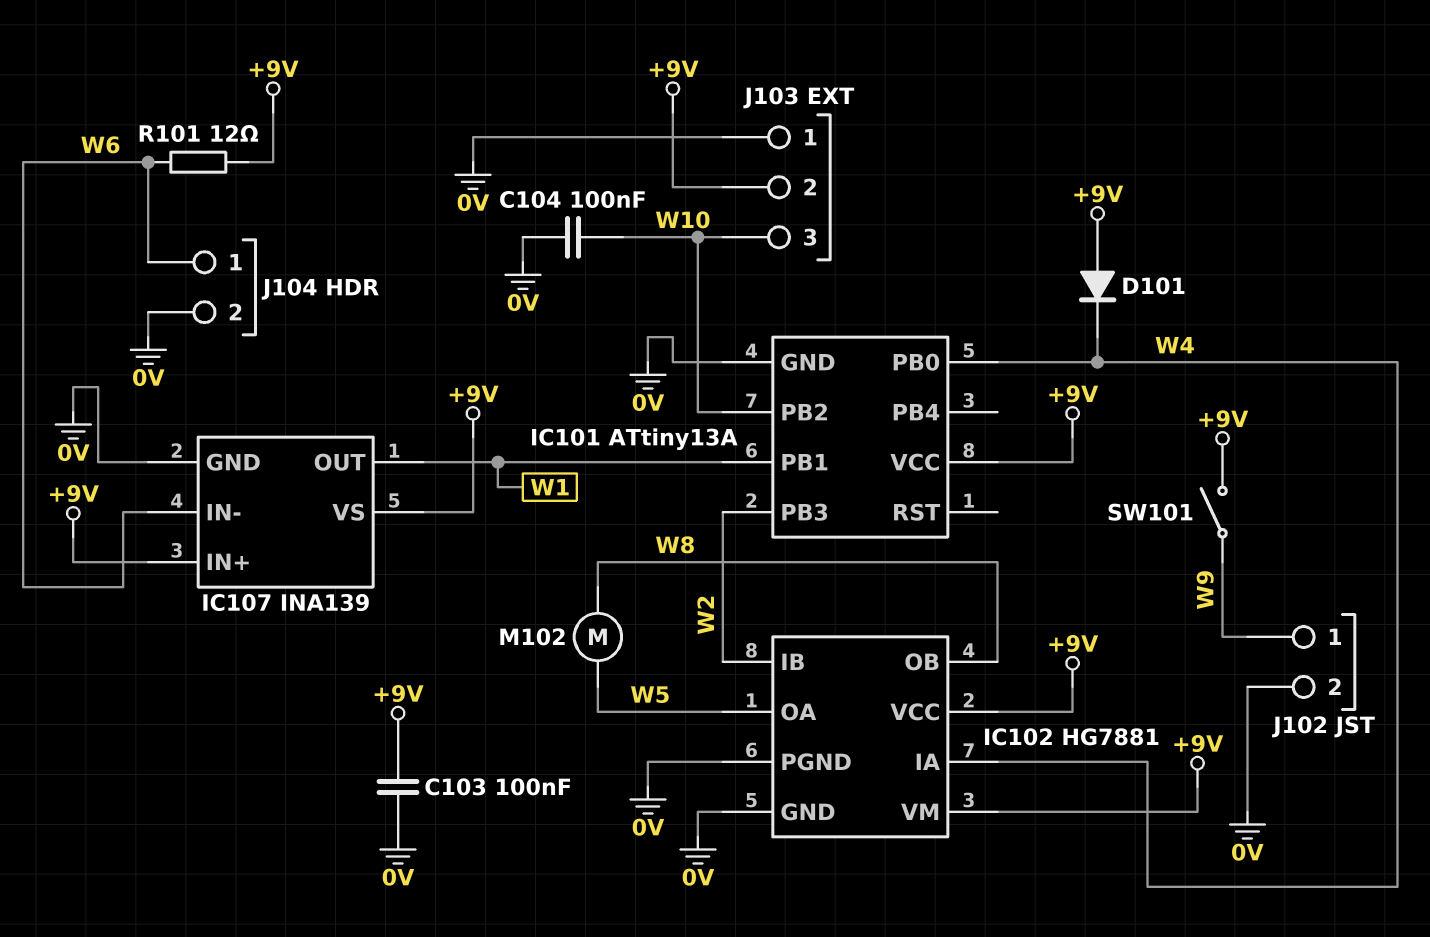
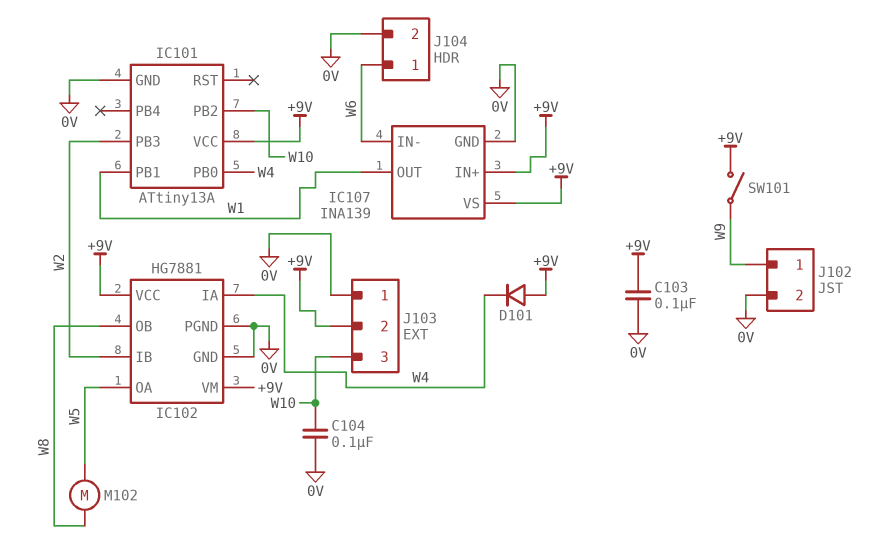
R101: 12 (+9V, W6) -> none

